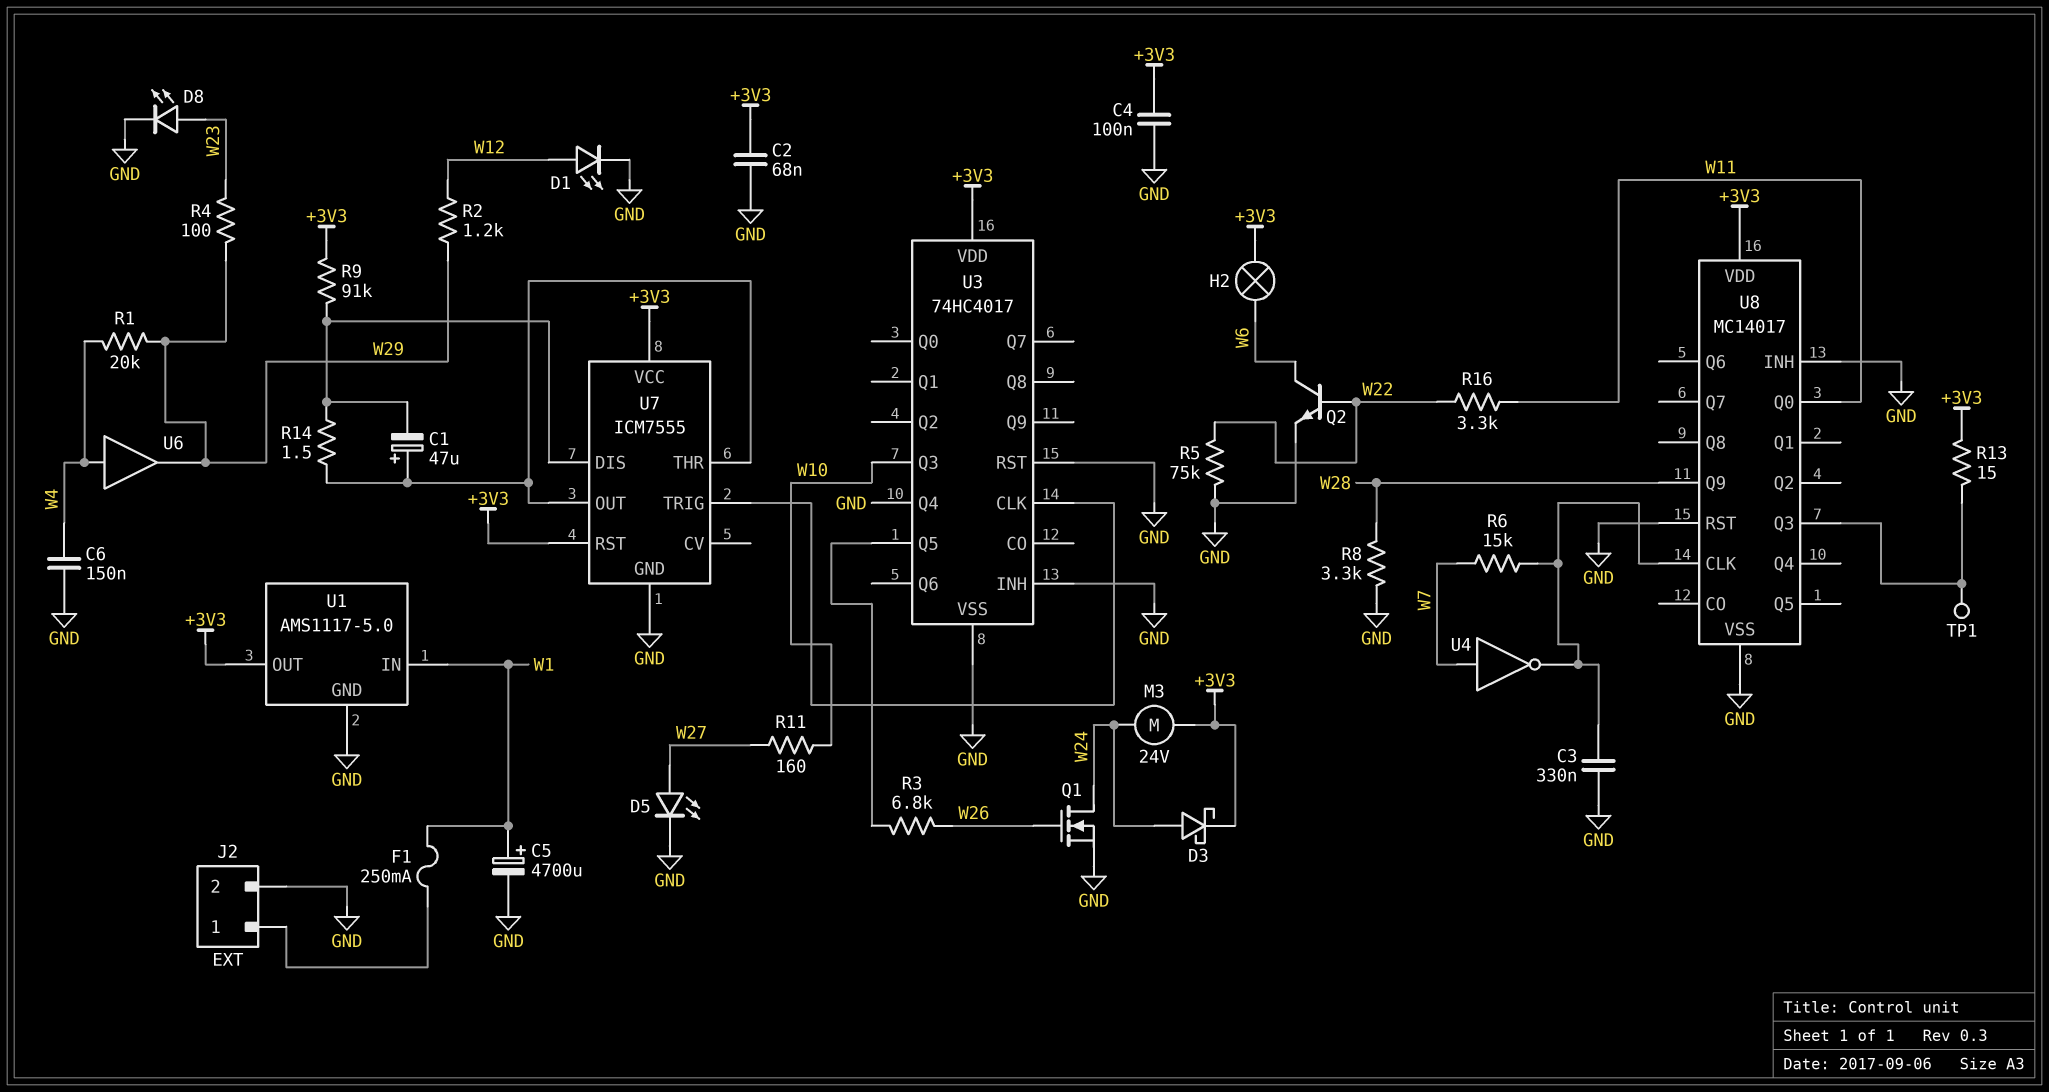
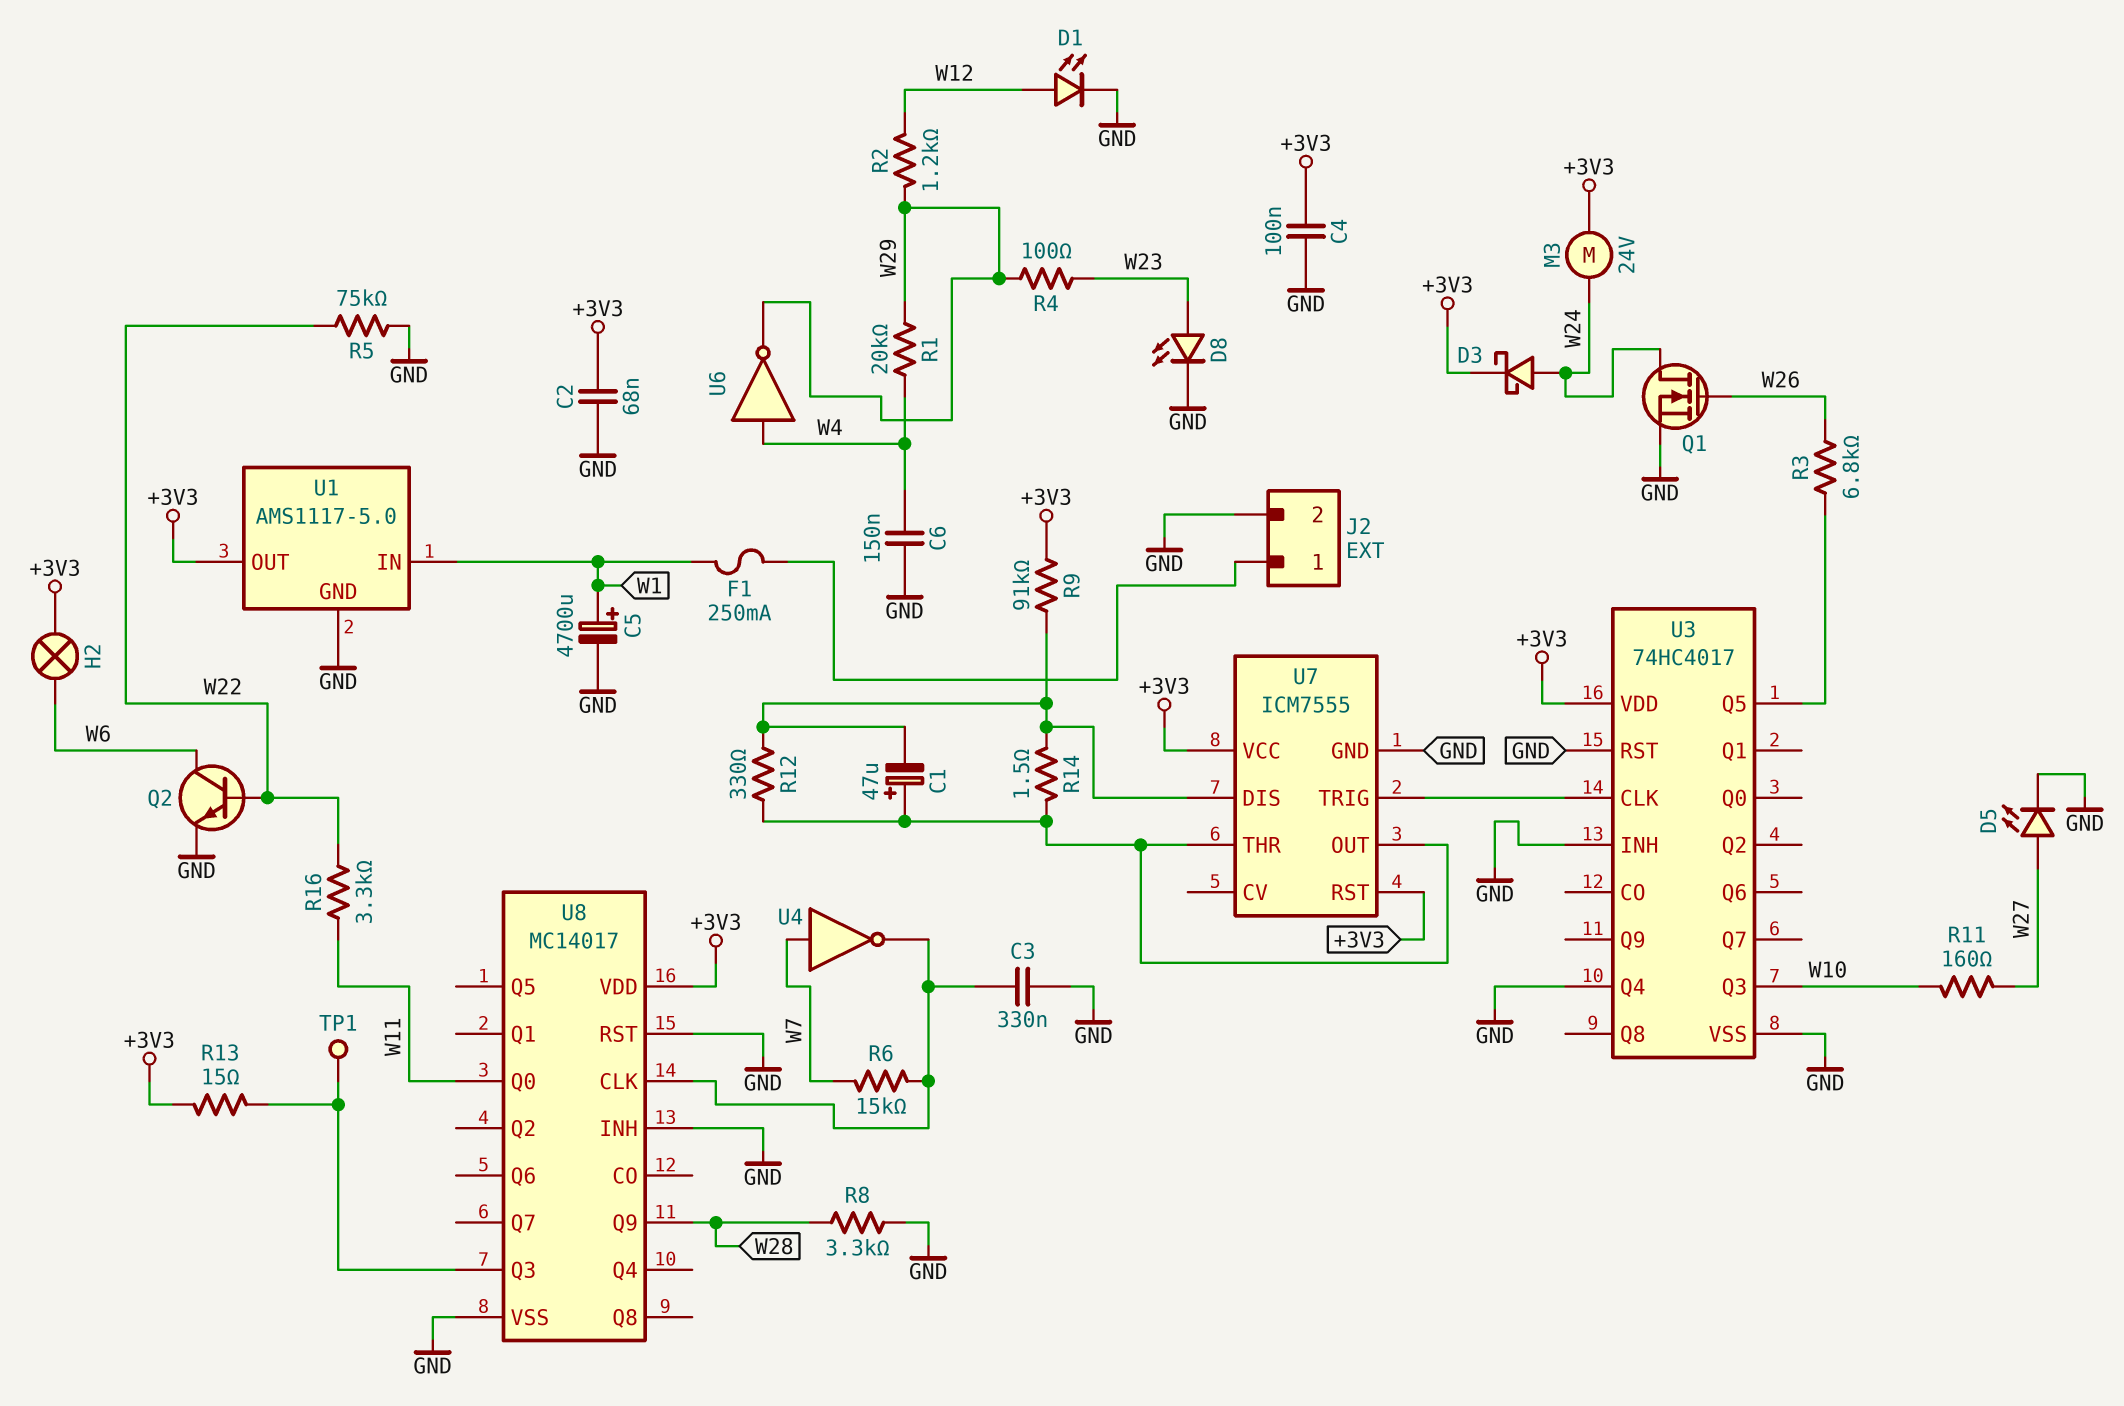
R12: none -> 330 (U7/DIS, U7/OUT)
U6: buffer (in W4, out W29) -> NOT (in W4, out W29)

